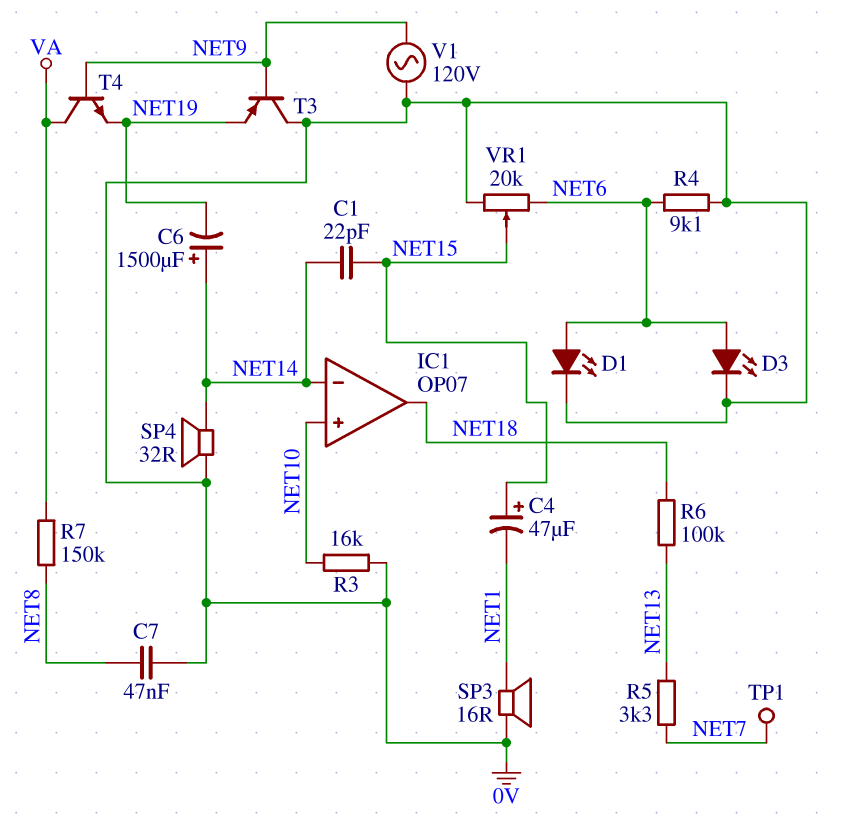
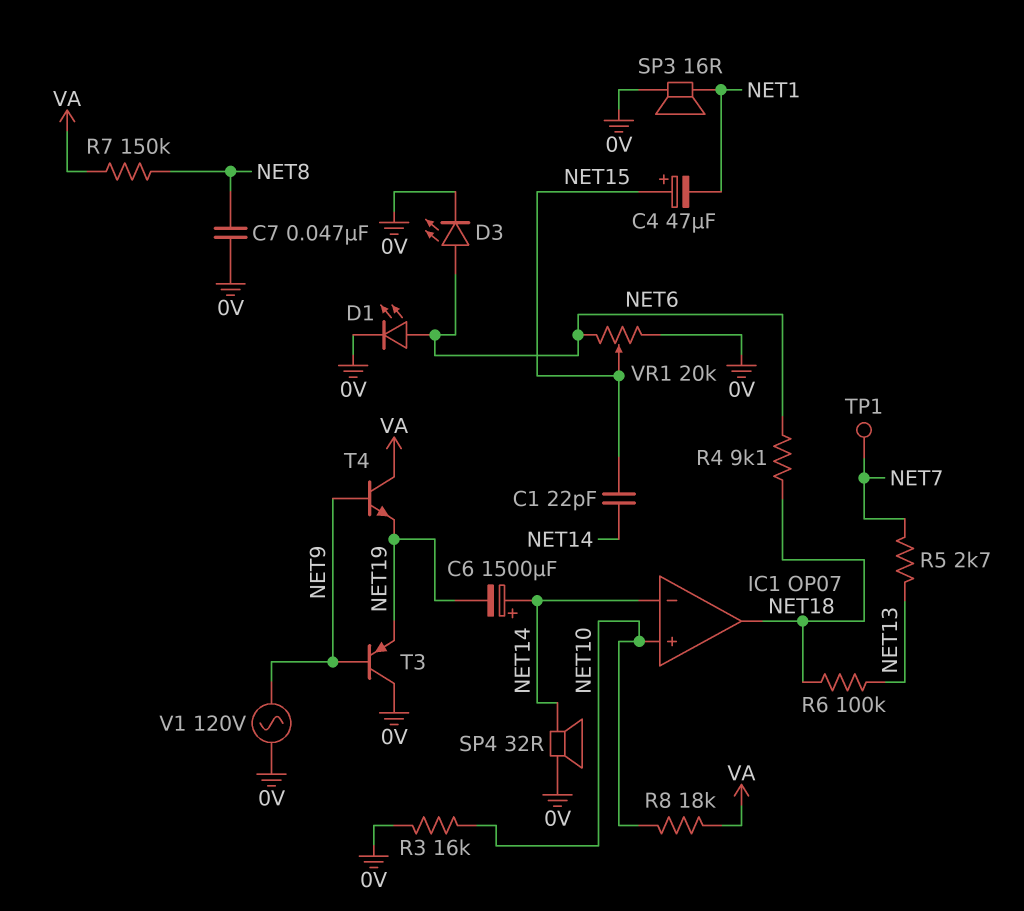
R4: 9.1k (0V, NET6) -> 9.1k (NET6, NET18)
R5: 3.3k (NET7, NET13) -> 2.7k (NET7, NET13)
R8: none -> 18k (NET10, VA)

